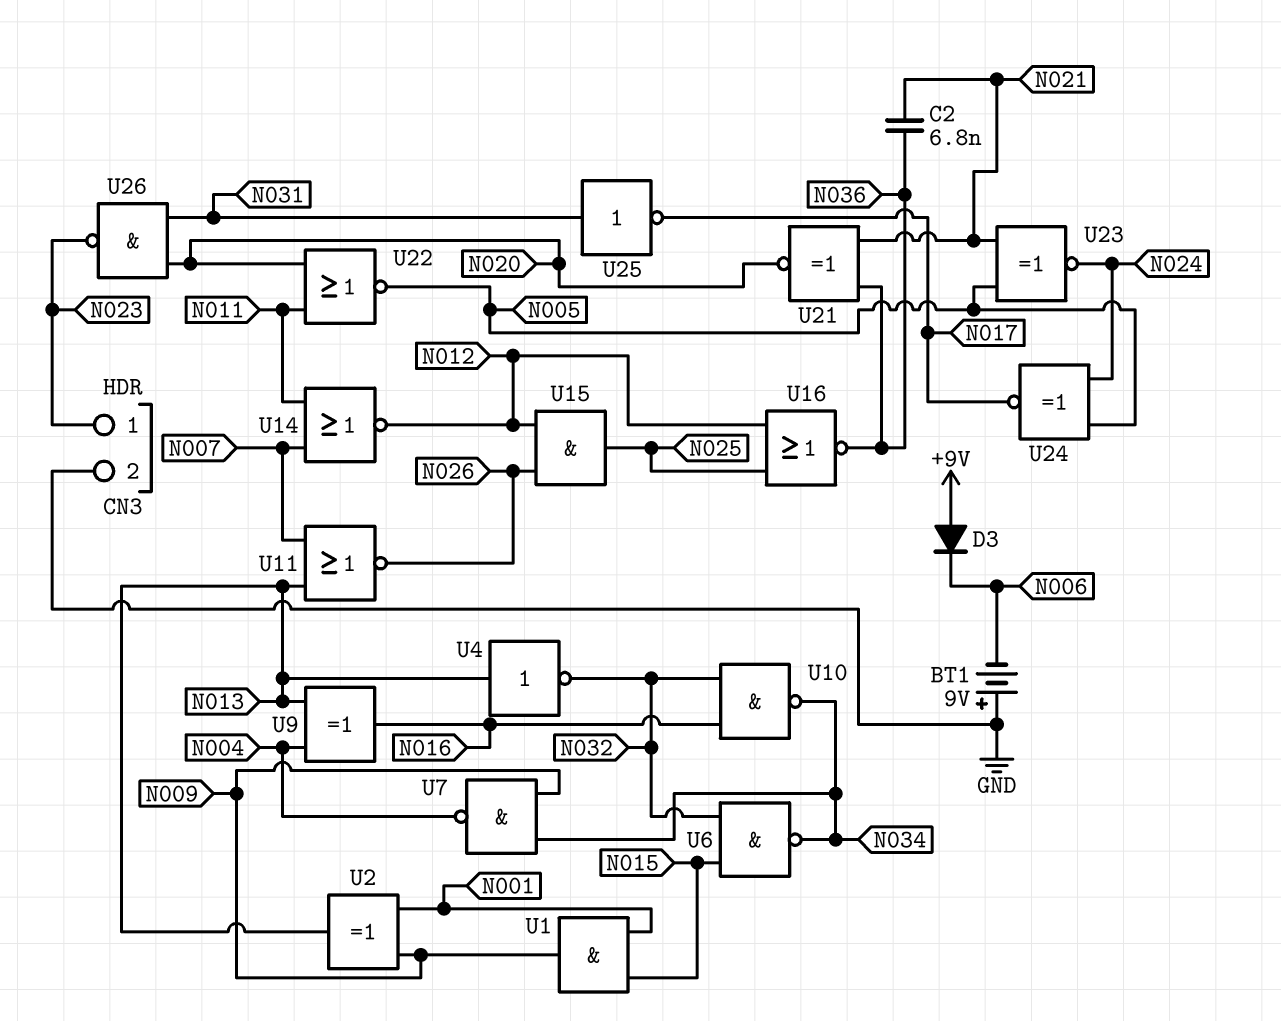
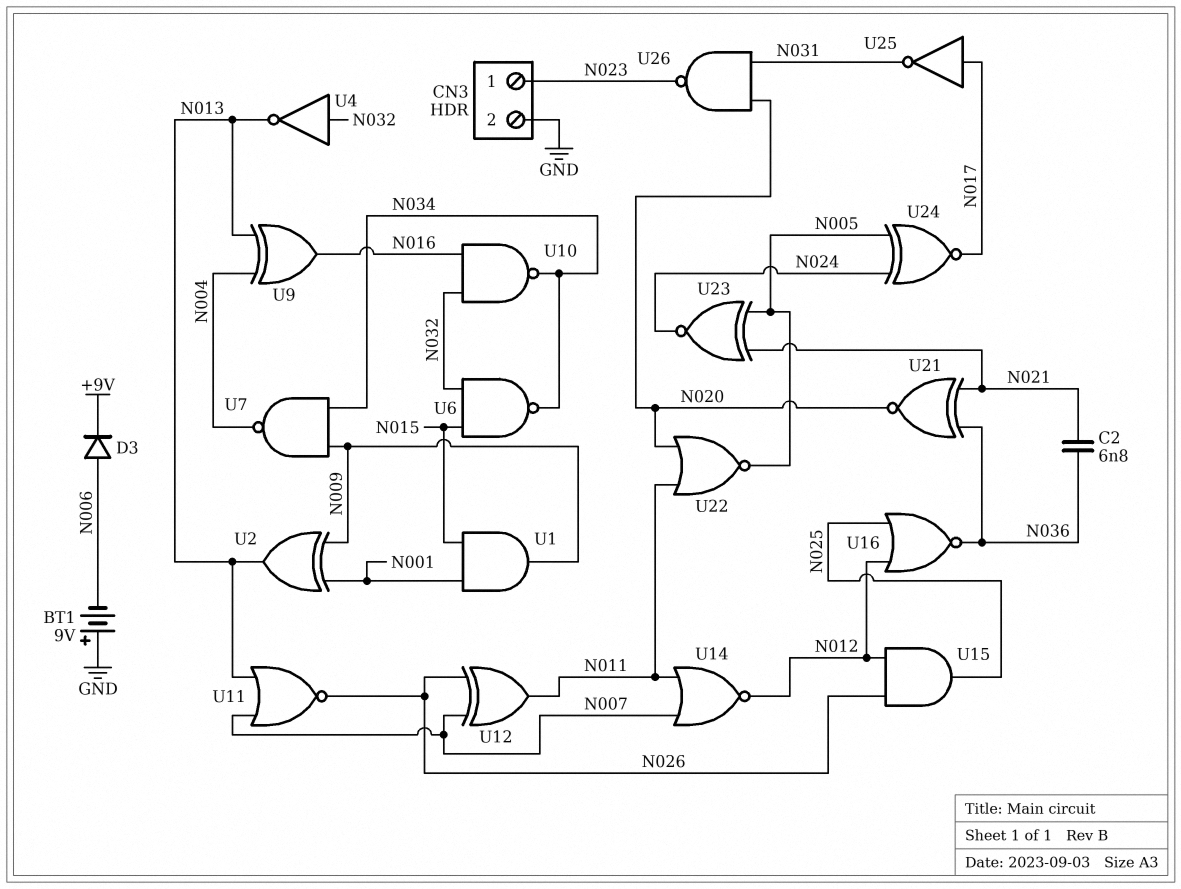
D3: diode (A +9V, K N006) -> diode (A N006, K +9V)
U4: NOT (in N013, out N032) -> NOT (in N032, out N013)
U12: none -> XOR (in N007, in N026, out N011)
U25: NOT (in N031, out N017) -> NOT (in N017, out N031)

